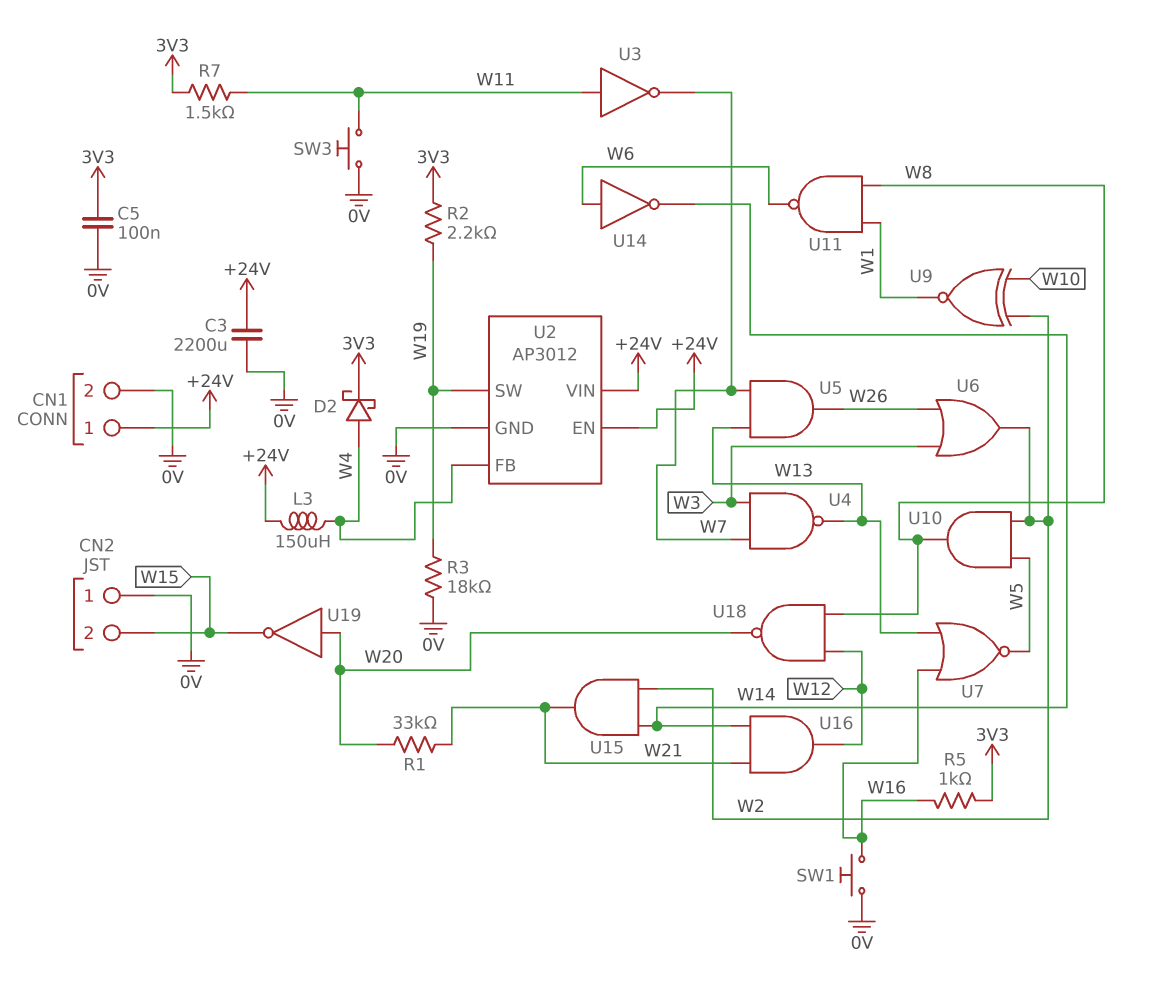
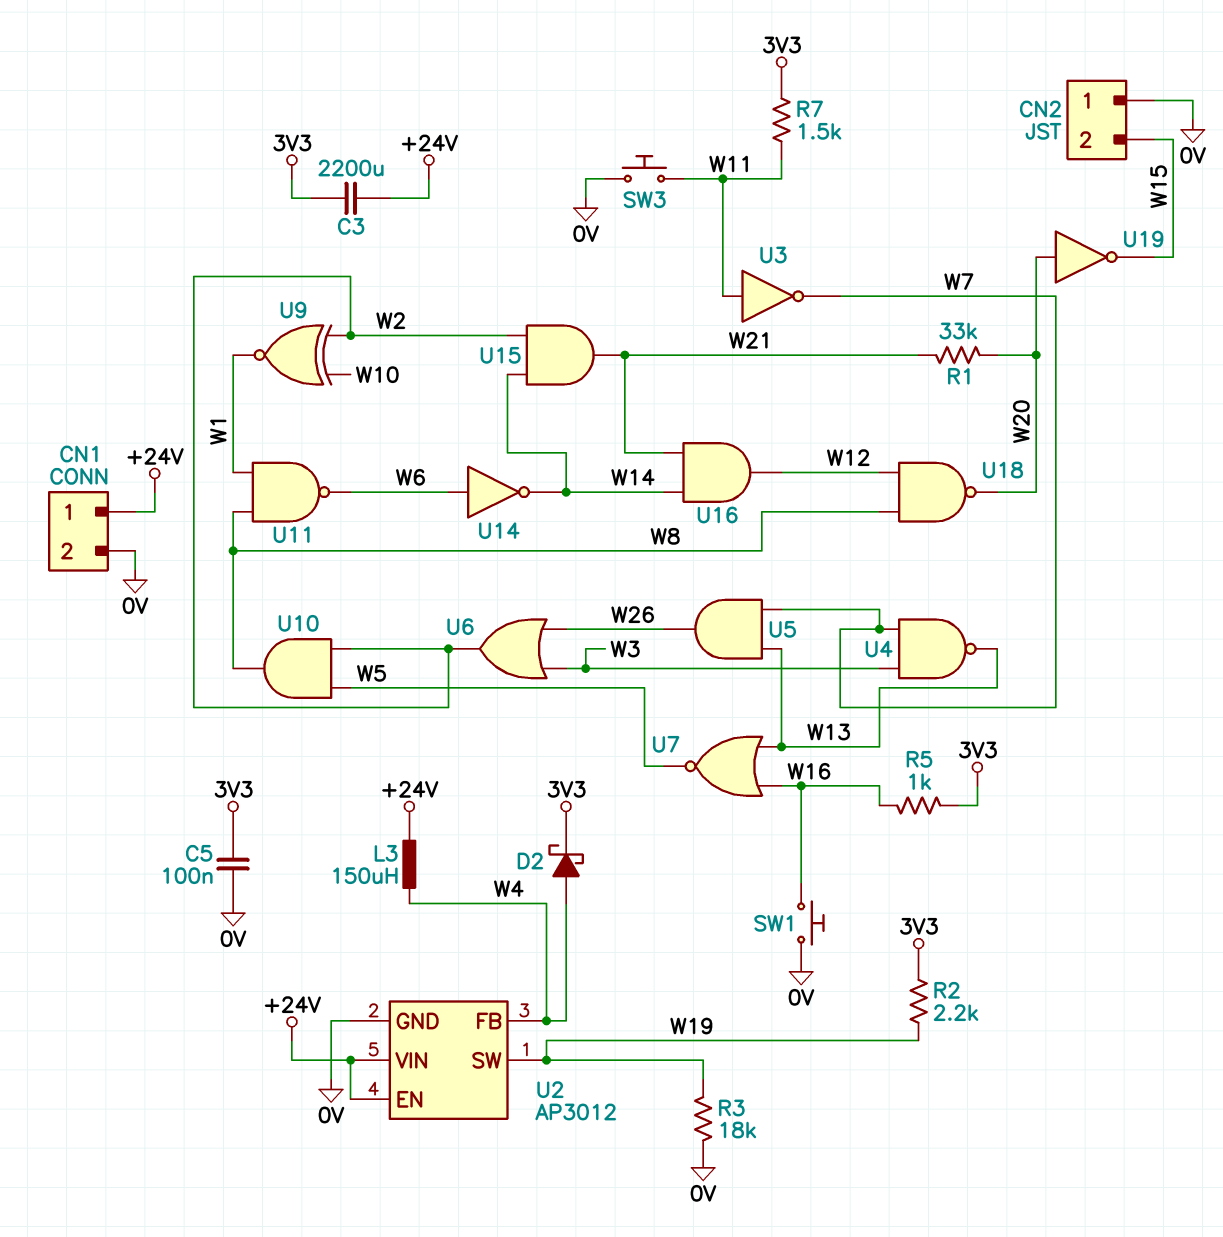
C3: 2200uF (+24V, 0V) -> 2200uF (+24V, 3V3)

